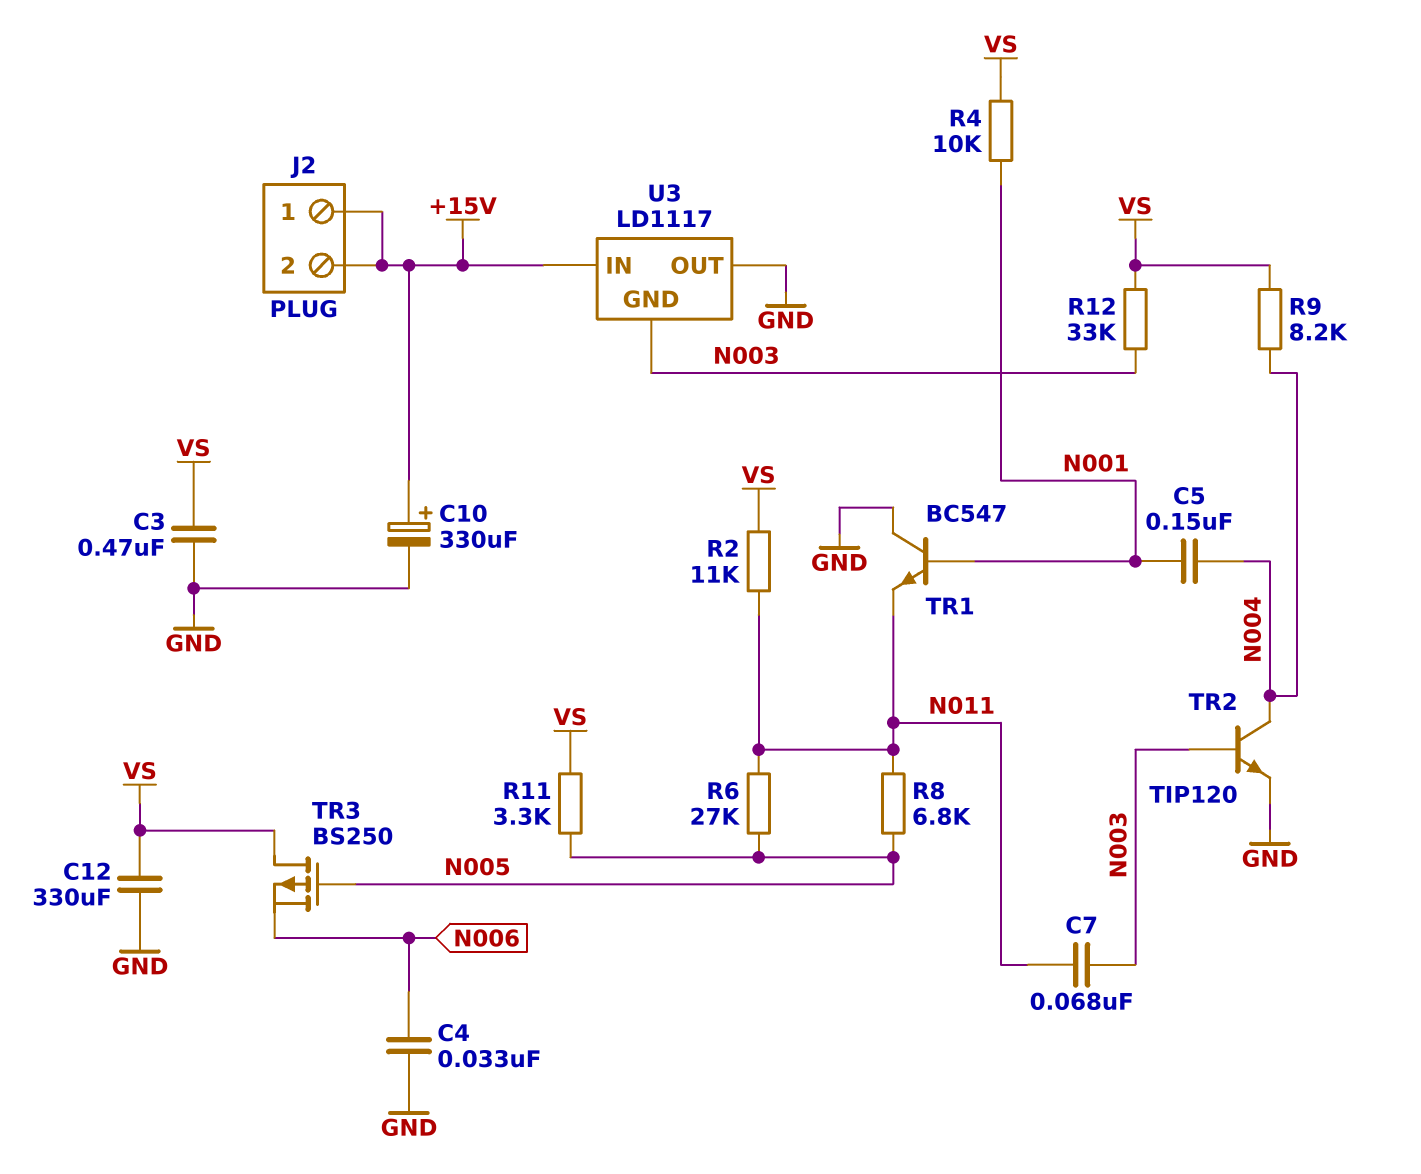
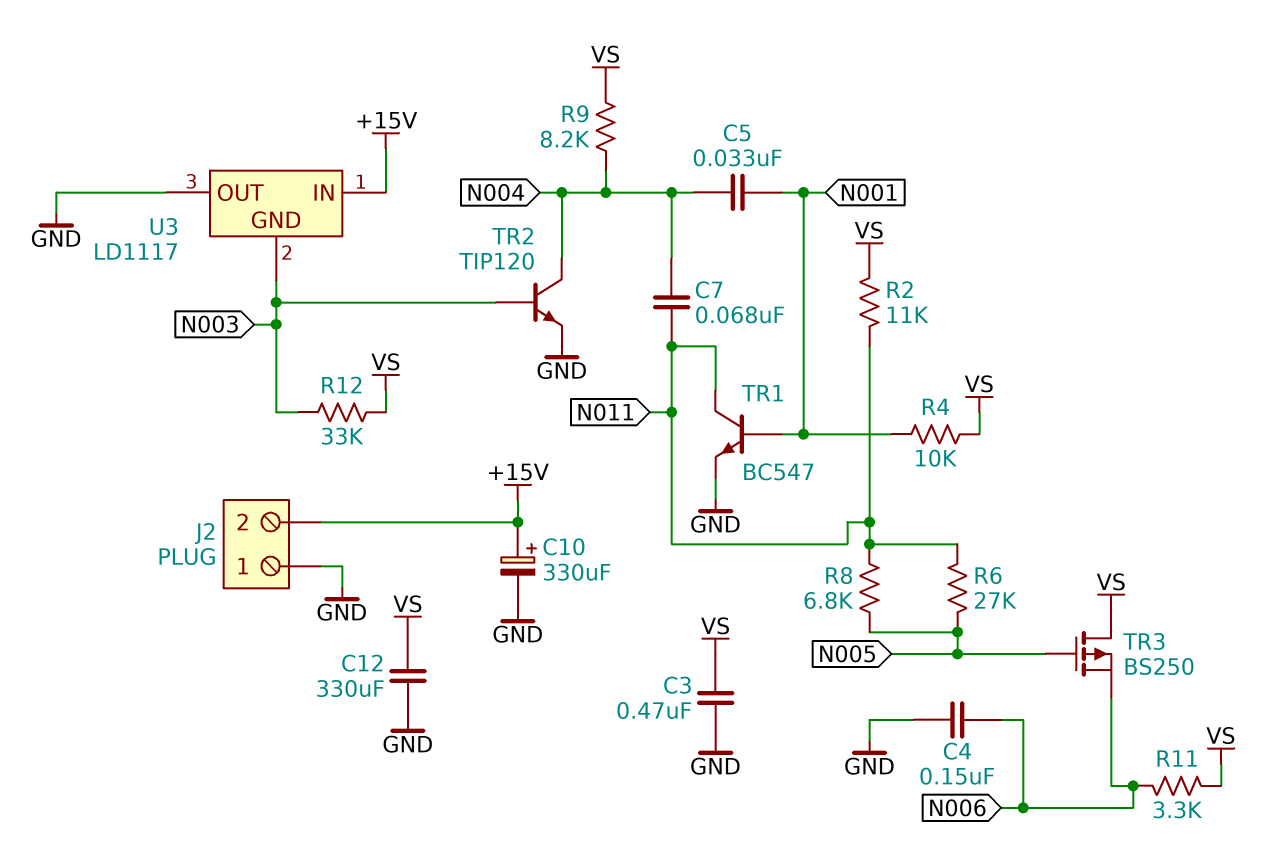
C4: 33nF (GND, N006) -> 150nF (GND, N006)
C5: 150nF (N001, N004) -> 33nF (N001, N004)
C7: 68nF (N003, N011) -> 68nF (N004, N011)
J2 pin 1: +15V -> GND
R11: 3.3k (N005, VS) -> 3.3k (N006, VS)
TR1: NPN BC547 (B N001, C GND, E N011) -> NPN BC547 (B N001, C N011, E GND)

